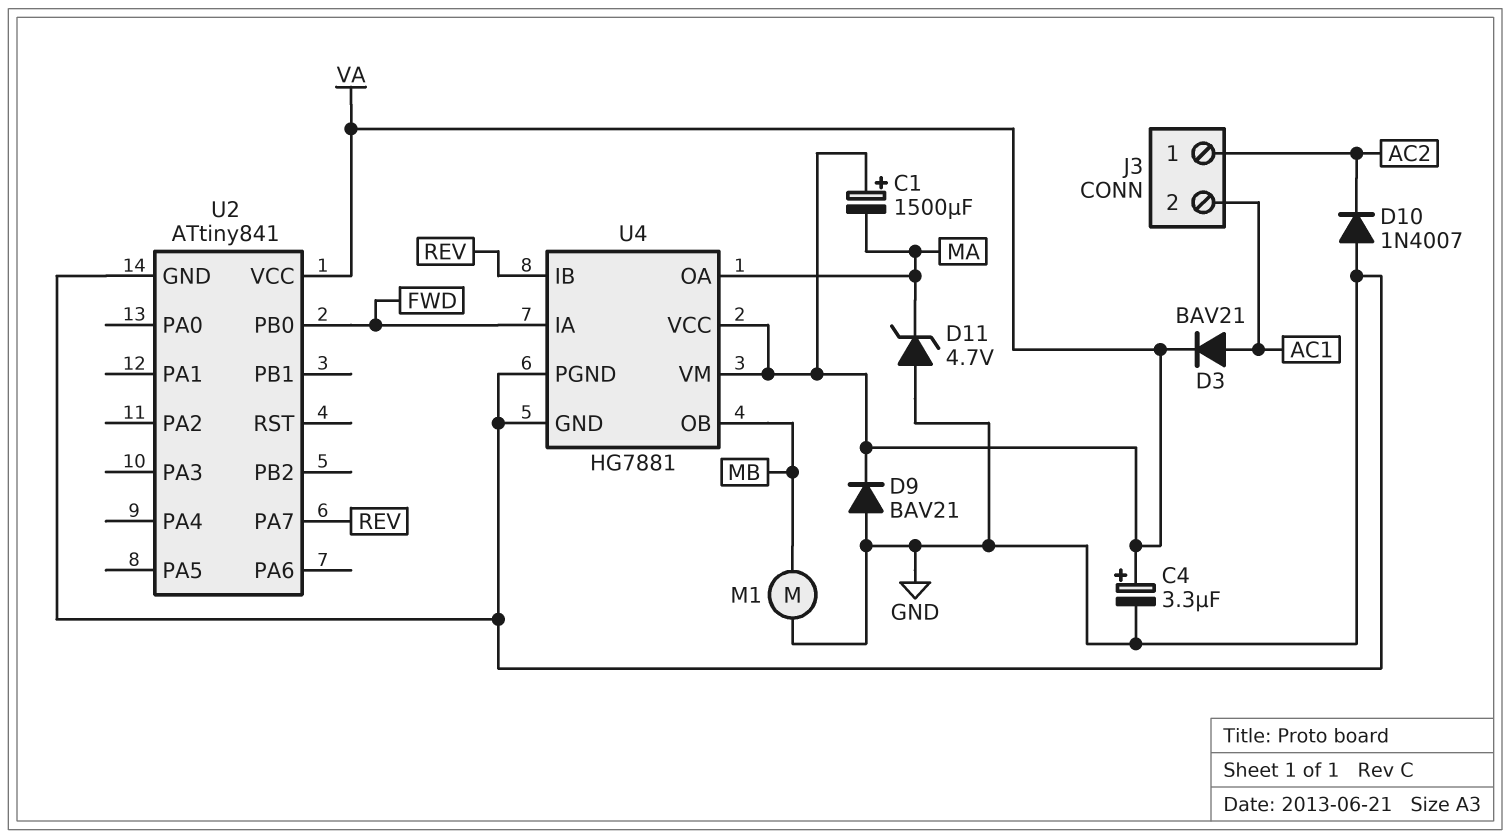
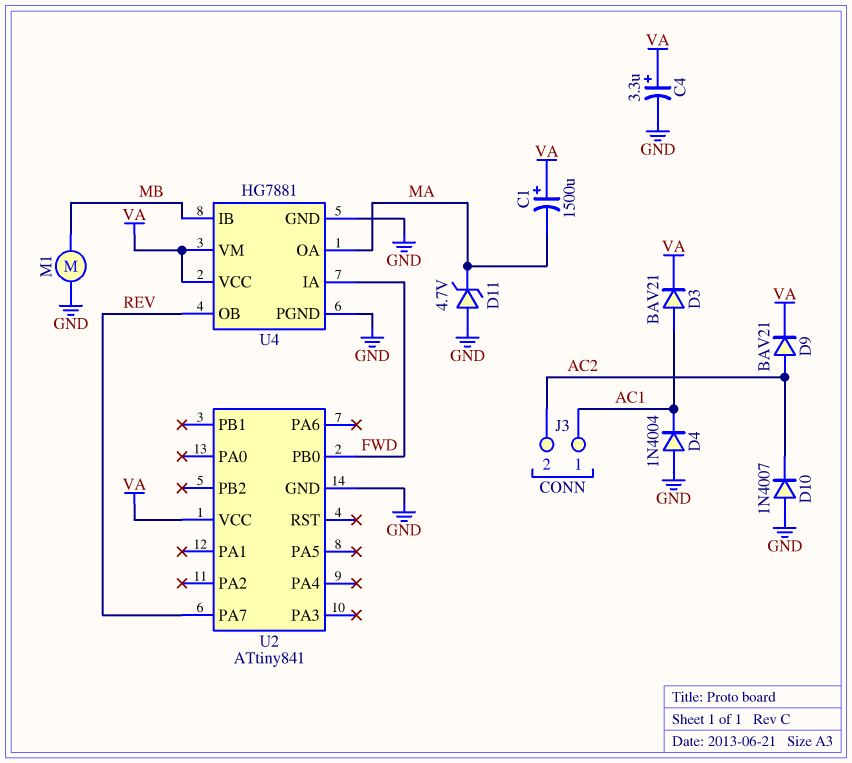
D4: none -> diode 1N4004 (A GND, K AC1)
D9: diode BAV21 (A GND, K VA) -> diode BAV21 (A AC2, K VA)
J3 pin 1: AC2 -> AC1
J3 pin 2: AC1 -> AC2
U4 pin IB: REV -> MB
U4 pin OB: MB -> REV

